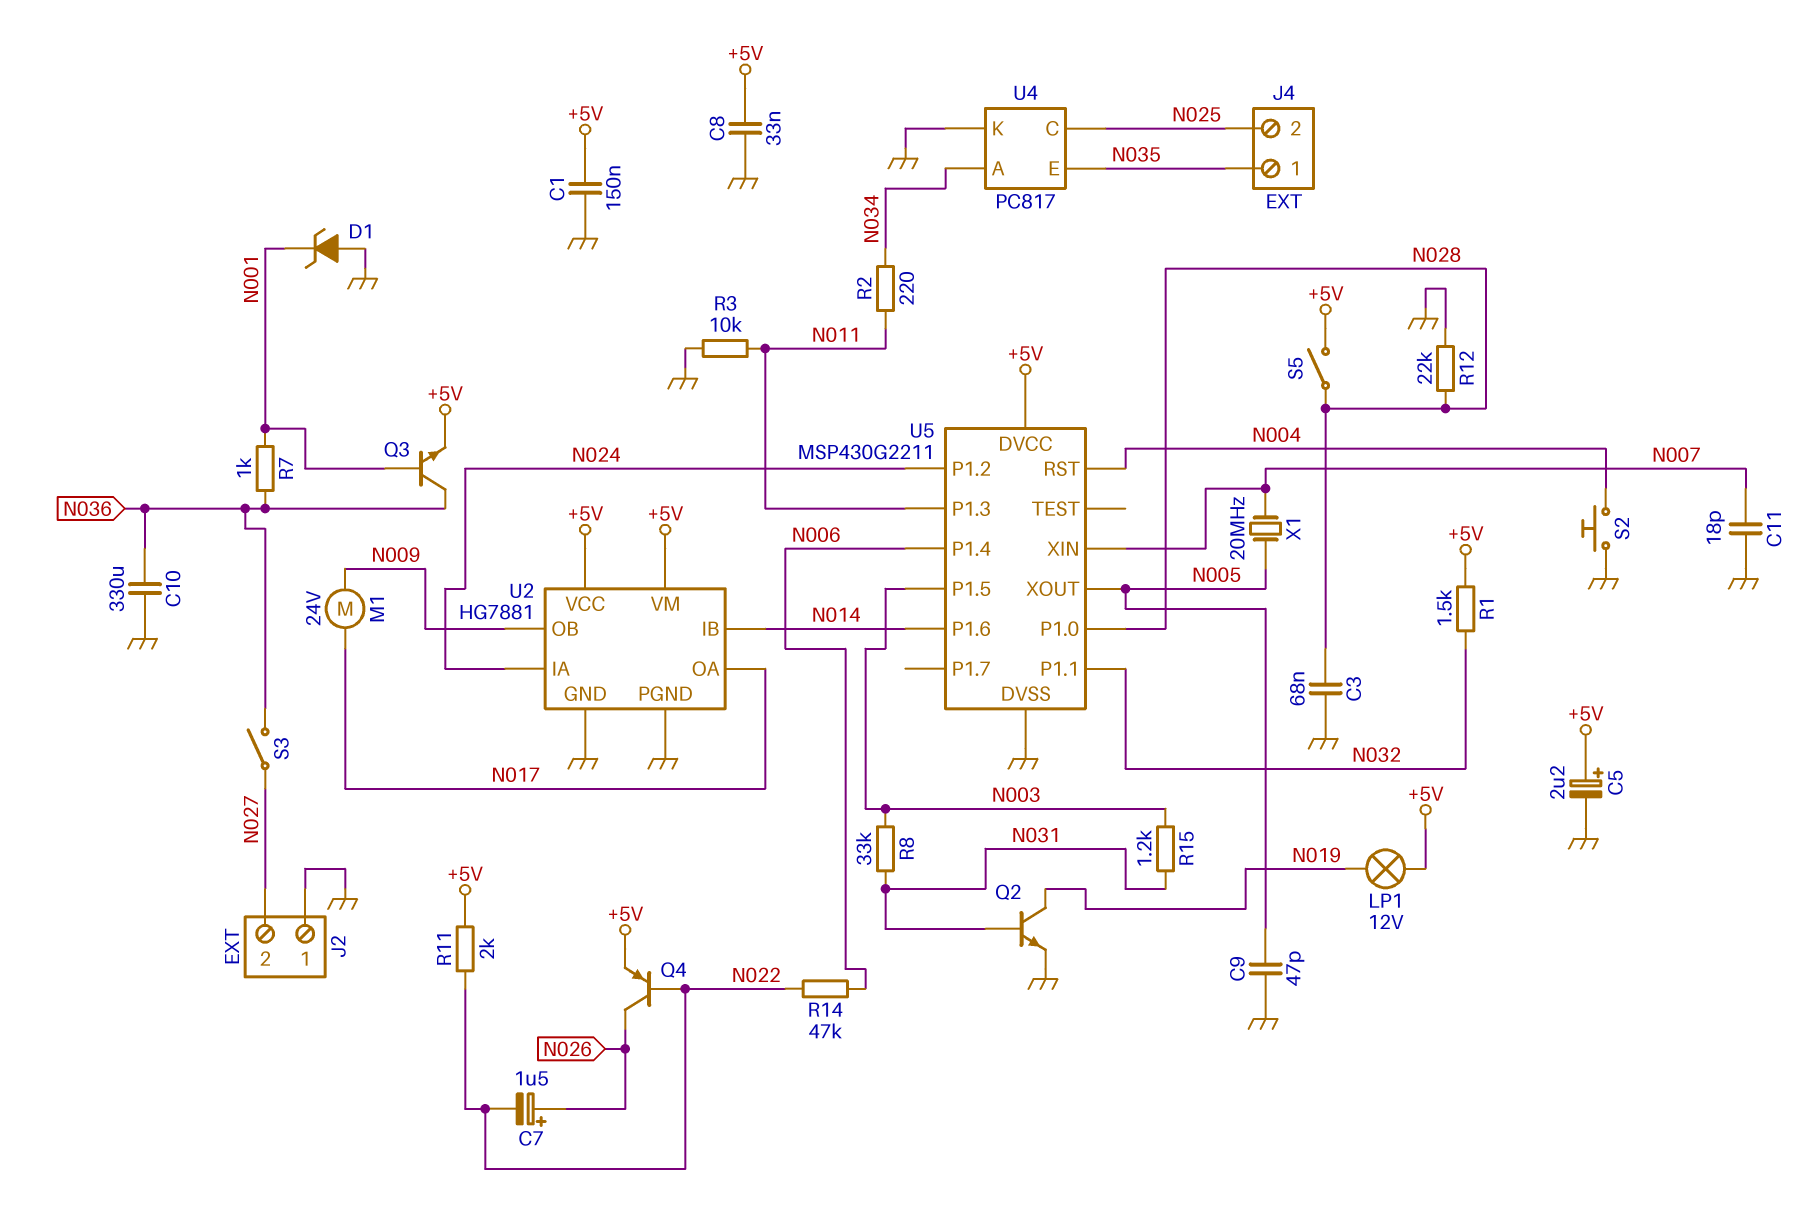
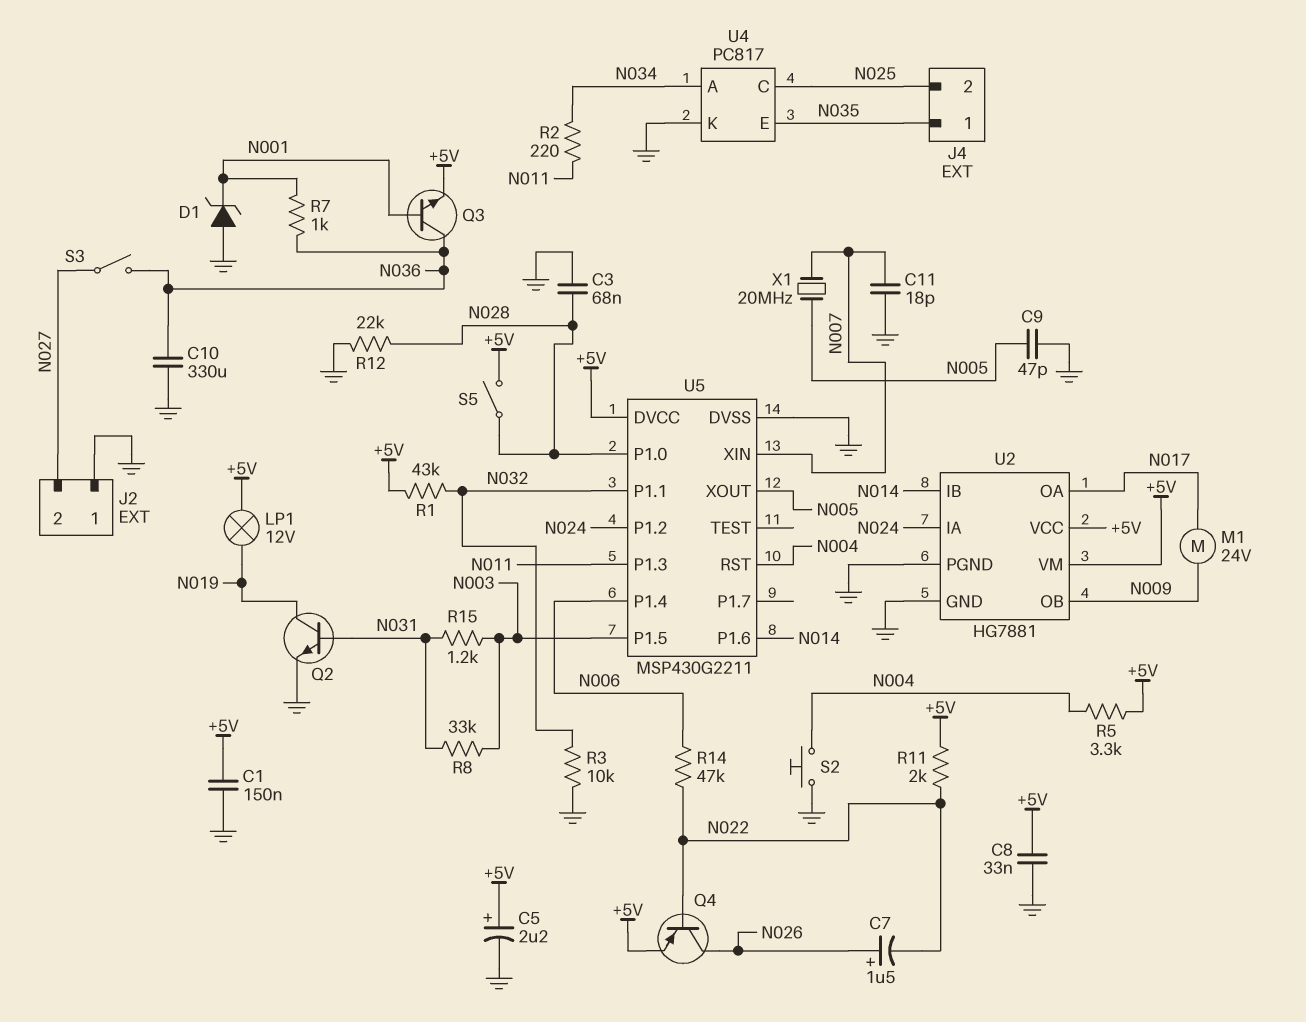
R1: 1.5k (+5V, N032) -> 43k (+5V, N032)
R3: 10k (GND, N011) -> 10k (GND, N032)
R5: none -> 3.3k (+5V, N004)

